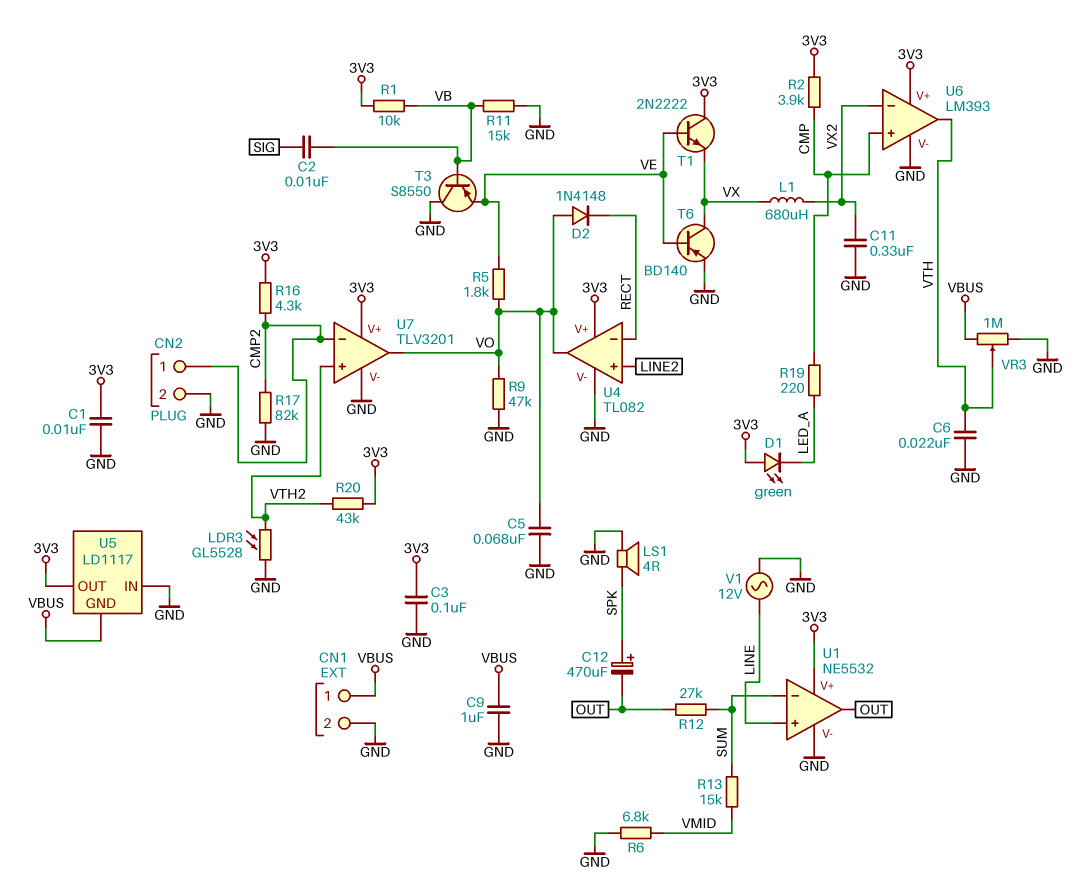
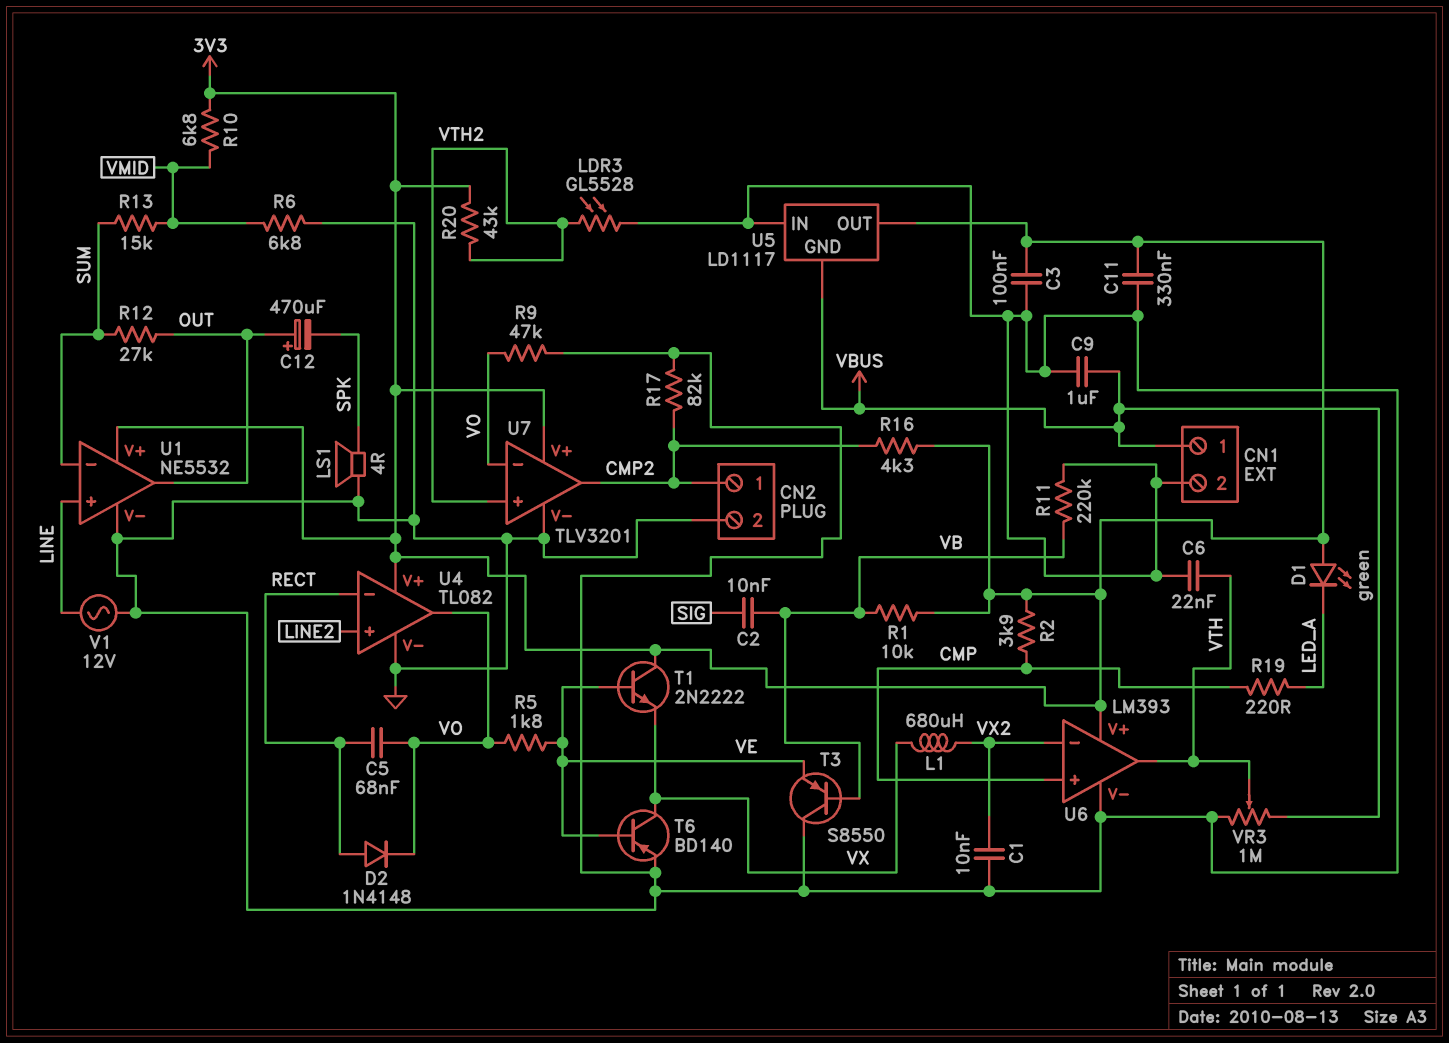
C1: 10nF (3V3, GND) -> 10nF (GND, VX2)
C5: 68nF (GND, VO) -> 68nF (RECT, VO)
C11: 330nF (GND, VX2) -> 330nF (3V3, GND)
C12: 470uF (plus SPK, minus OUT) -> 470uF (plus OUT, minus SPK)
D2: diode 1N4148 (A VO, K RECT) -> diode 1N4148 (A RECT, K VO)
R10: none -> 6.8k (3V3, VMID)
R11: 15k (GND, VB) -> 220k (GND, VB)
U7 pin in-: CMP2 -> VO
U7 pin out: VO -> CMP2

